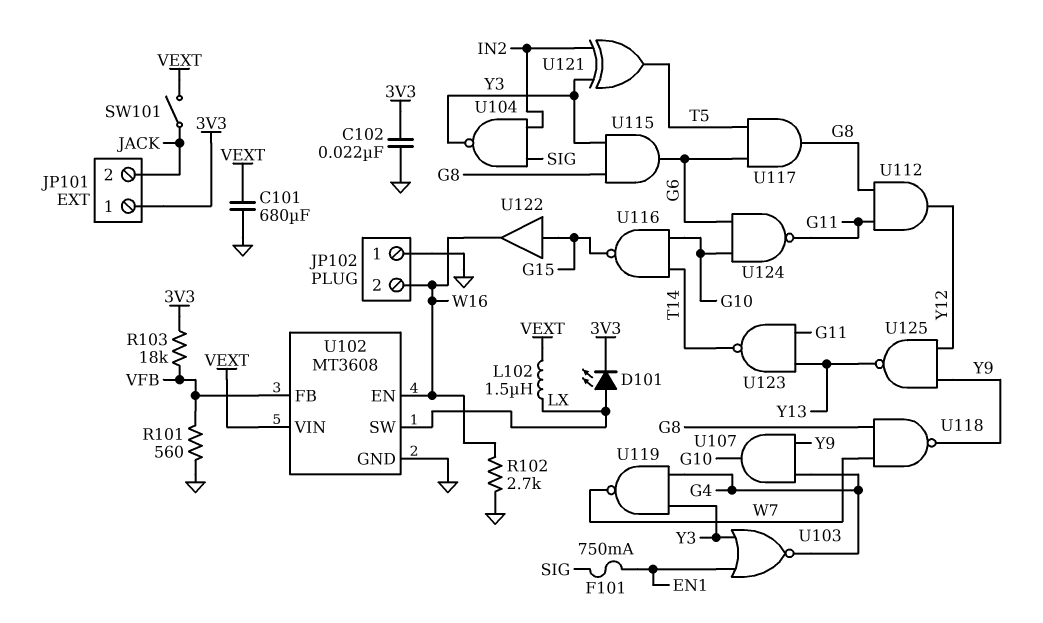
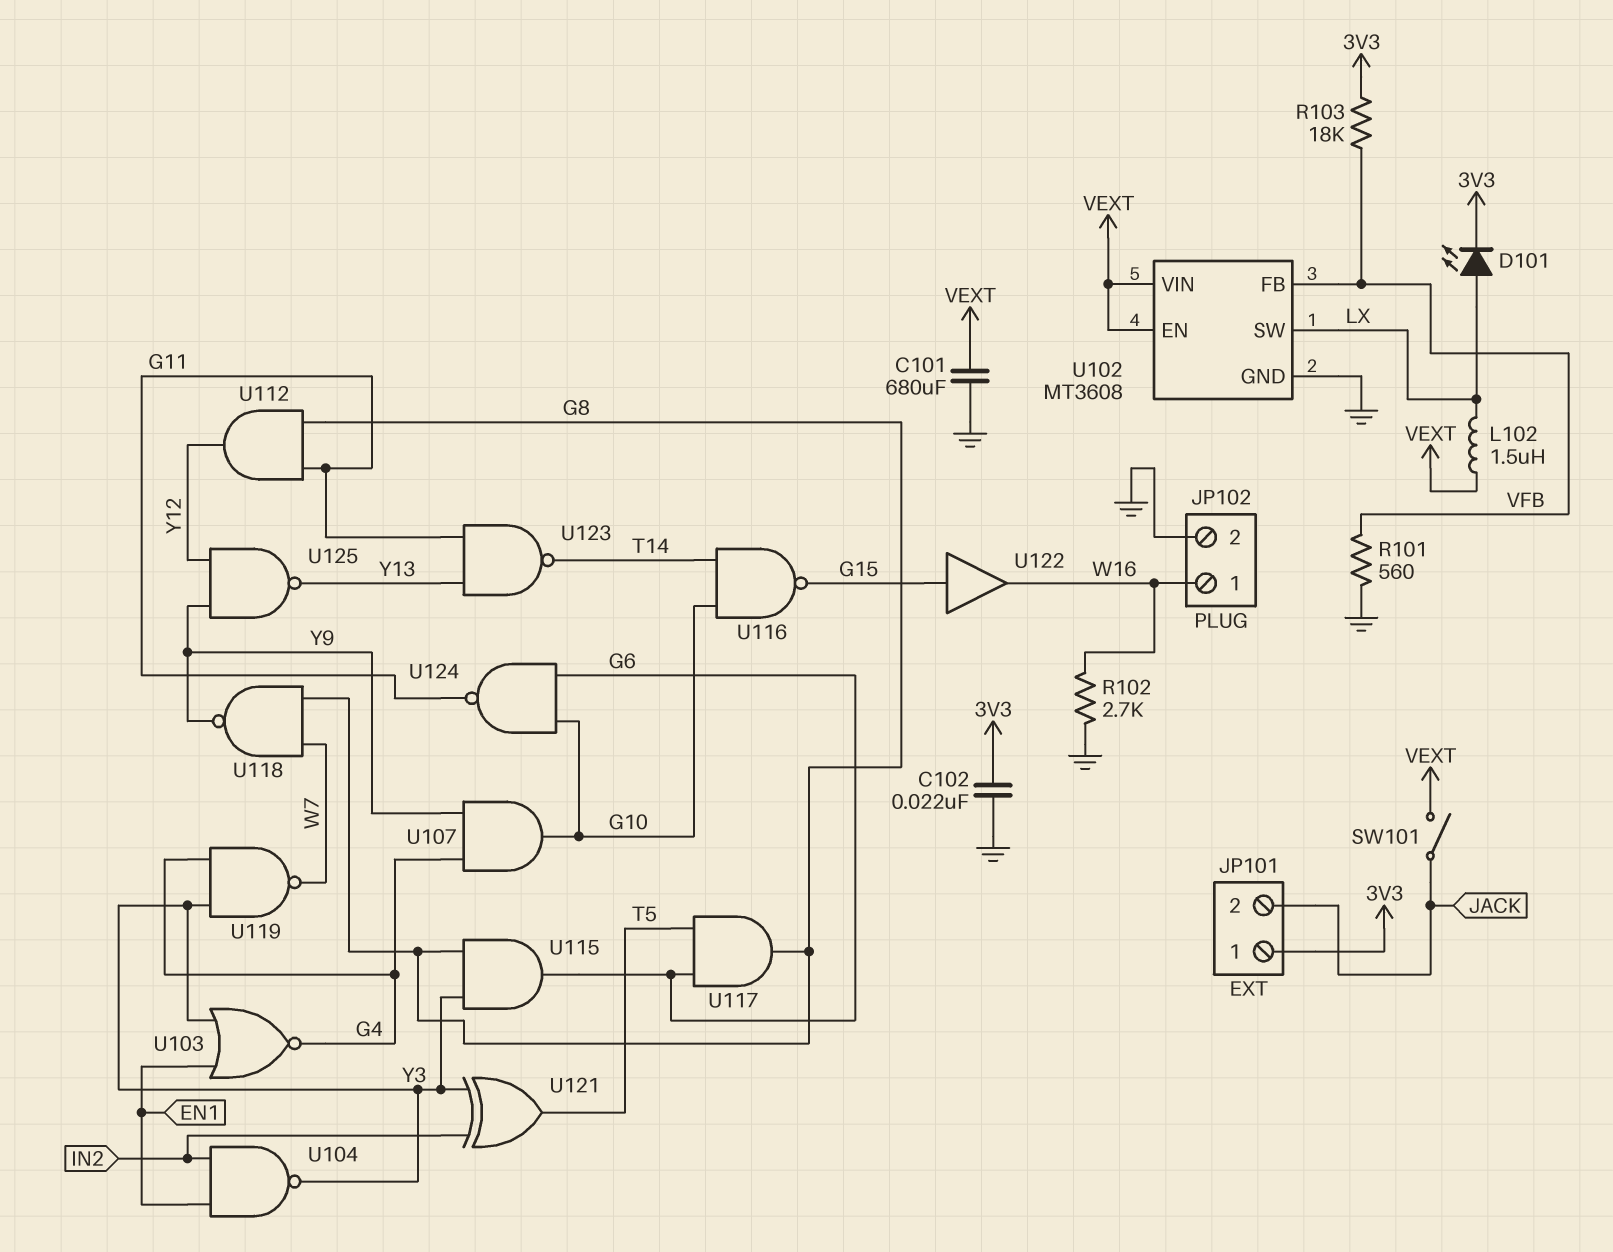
F101: 750mA (EN1, SIG) -> none
JP102 pin 1: GND -> W16
JP102 pin 2: W16 -> GND
U102 pin EN: W16 -> VEXT
U104: NAND (in IN2, in SIG, out Y3) -> NAND (in EN1, in IN2, out Y3)

